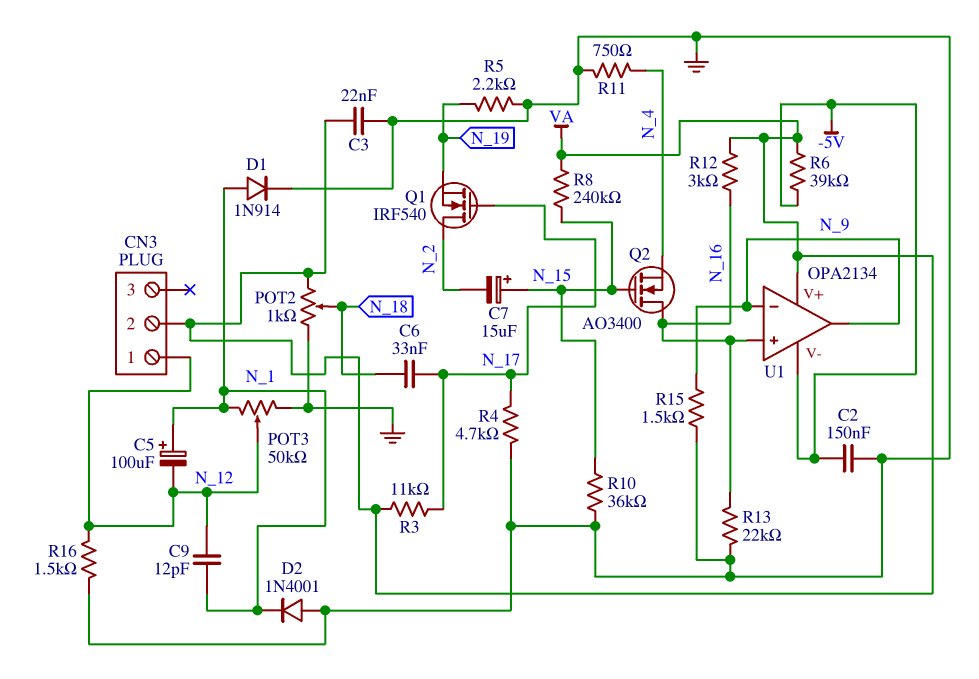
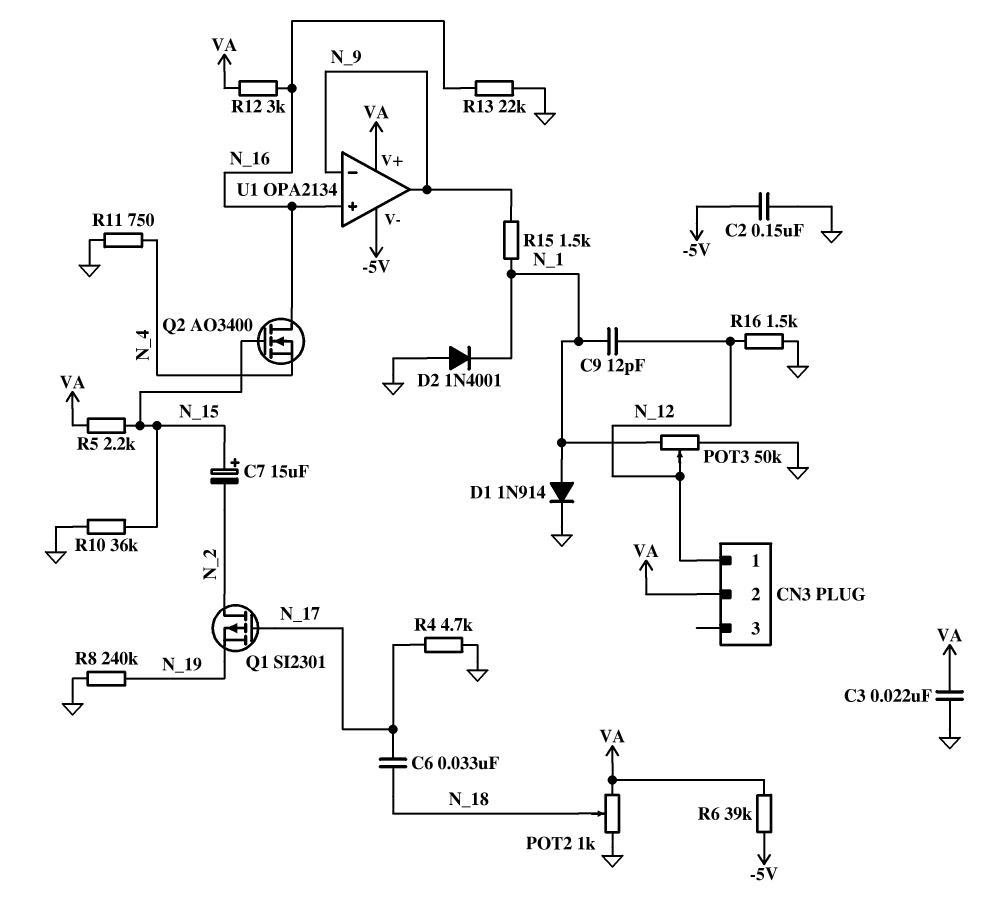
C5: 100uF (plus N_1, minus N_12) -> none
Q1: NMOS IRF540 (G N_17, D N_2, S N_19) -> PMOS SI2301 (G N_17, D N_2, S N_19)
R3: 11k (N_17, VA) -> none
R5: 2.2k (GND, N_19) -> 2.2k (N_15, VA)
R8: 240k (N_15, VA) -> 240k (GND, N_19)
R15: 1.5k (GND, N_9) -> 1.5k (N_1, N_9)

